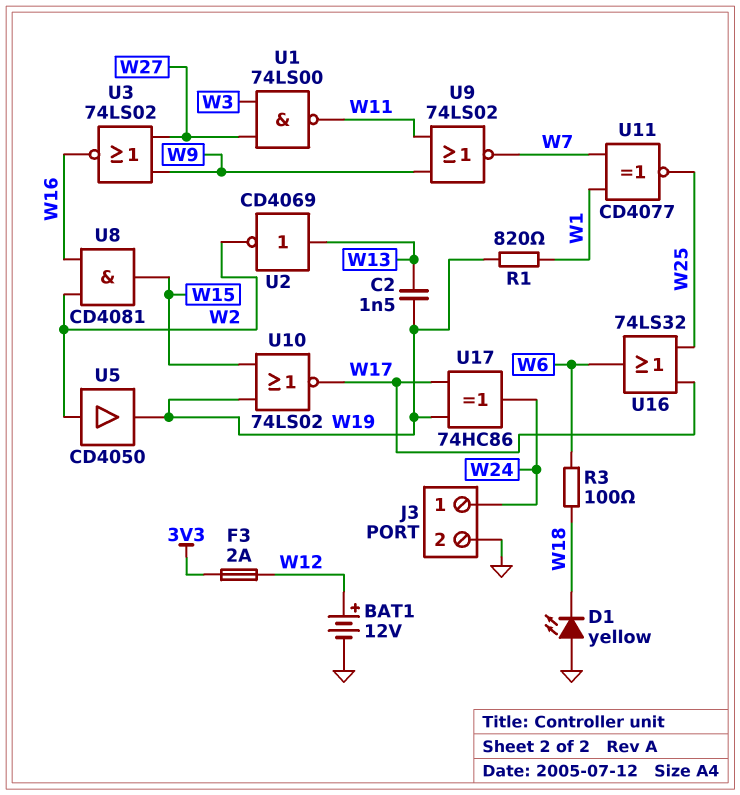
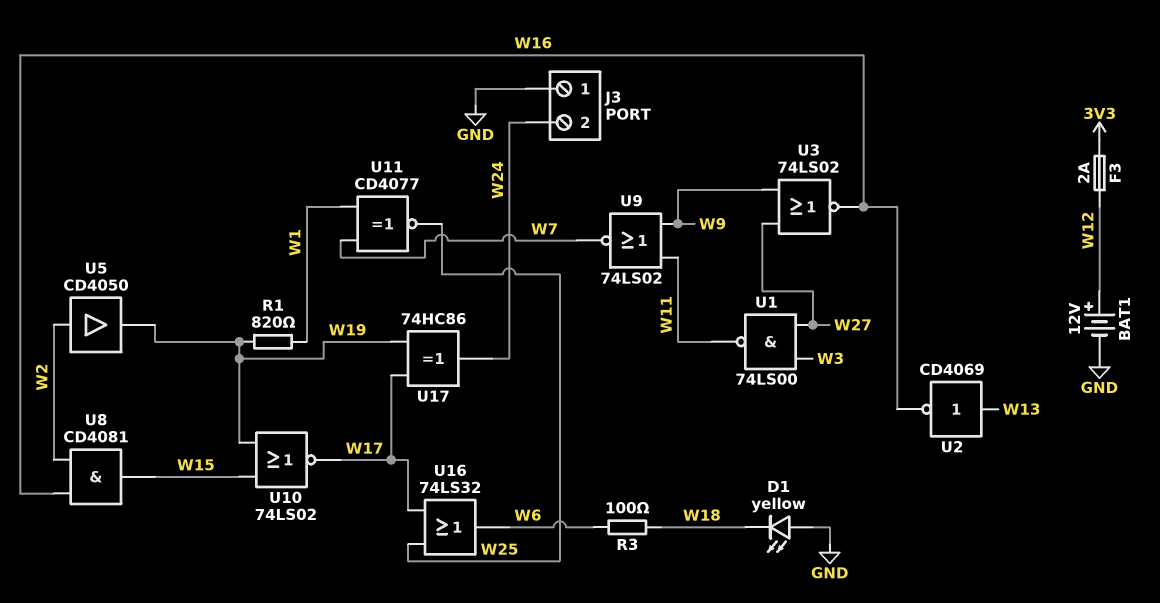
C2: 1.5nF (W13, W19) -> none
J3 pin 1: W24 -> GND
J3 pin 2: GND -> W24
U2: NOT CD4069 (in W13, out W2) -> NOT CD4069 (in W13, out W16)

